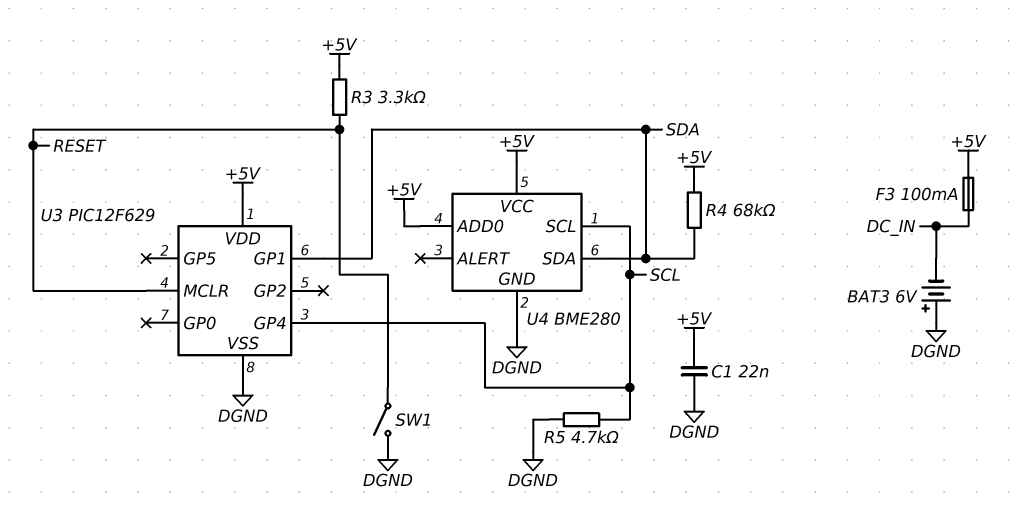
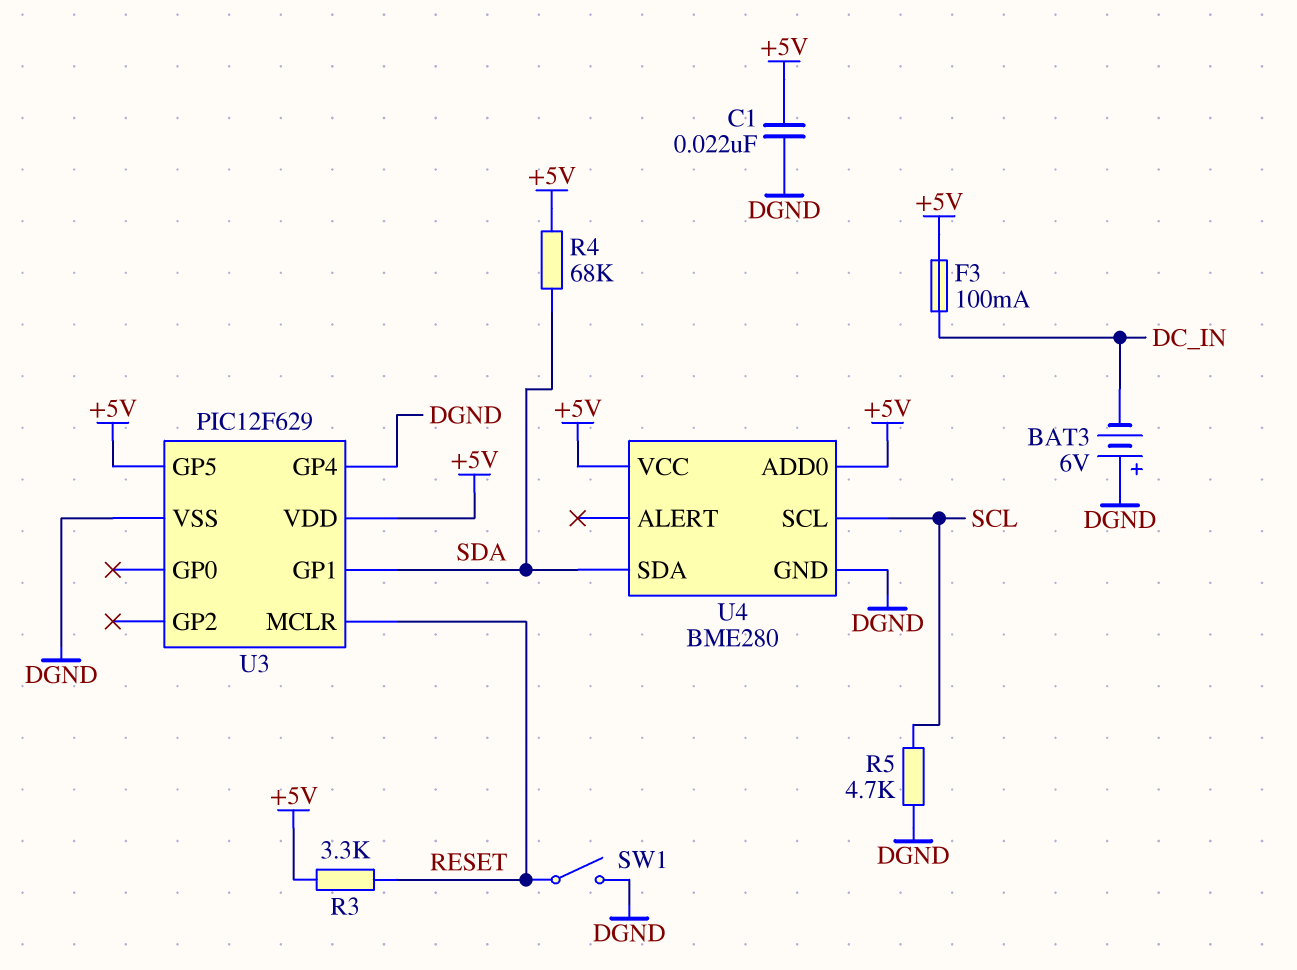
U3 pin GP4: SCL -> DGND
U3 pin GP5: none -> +5V

